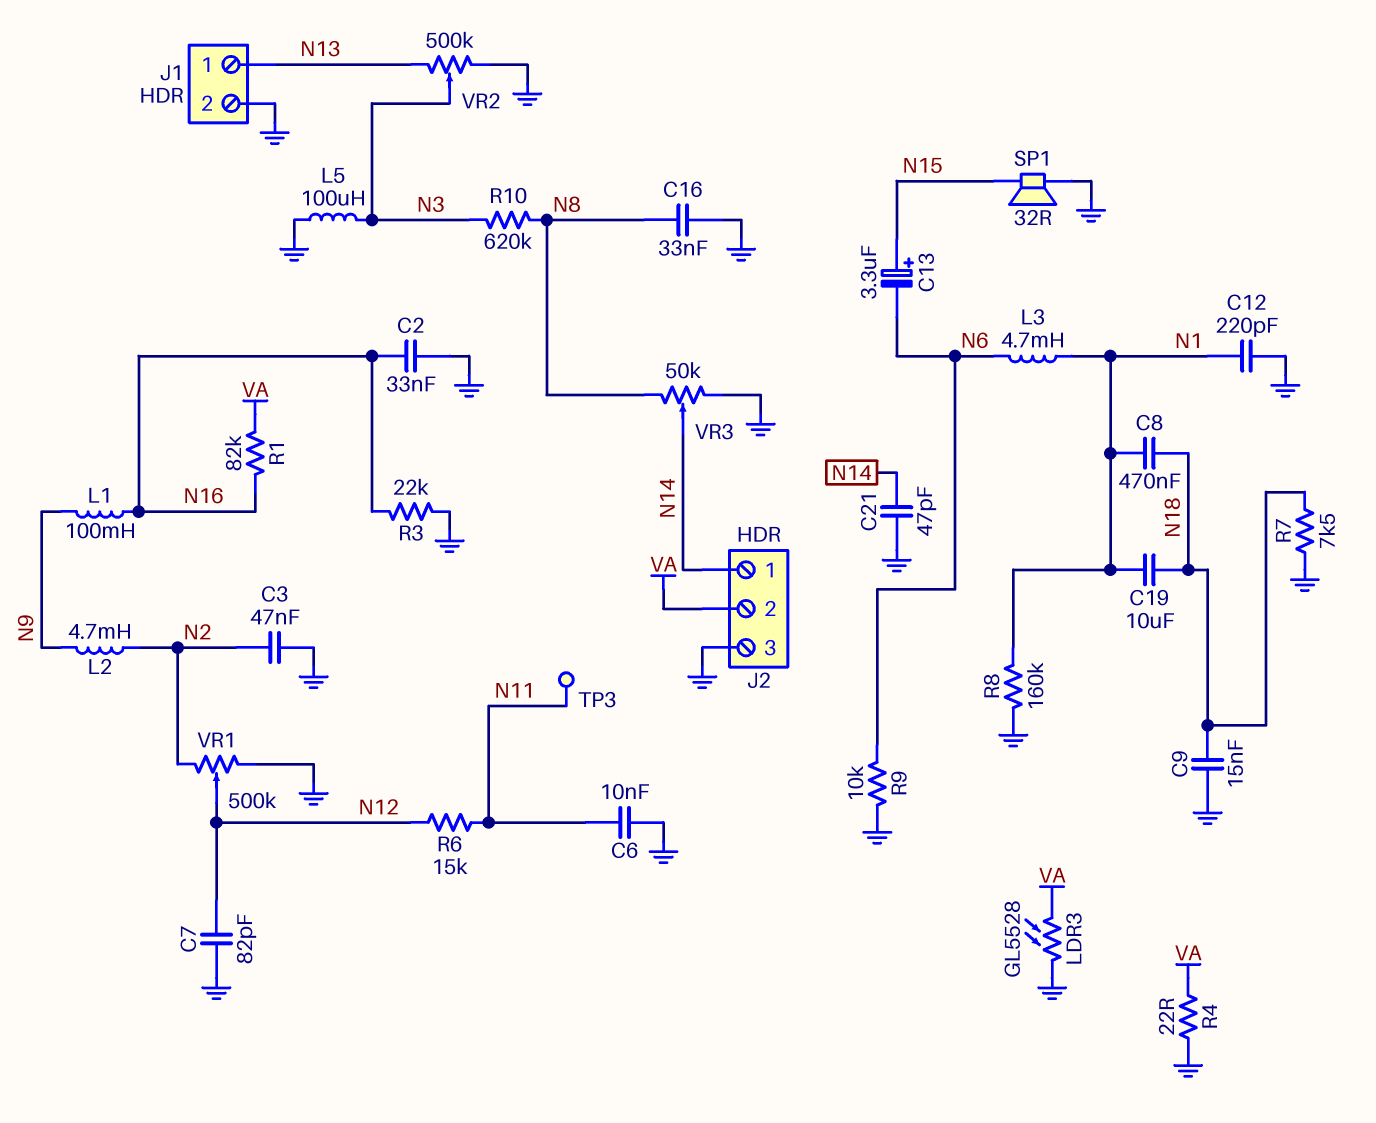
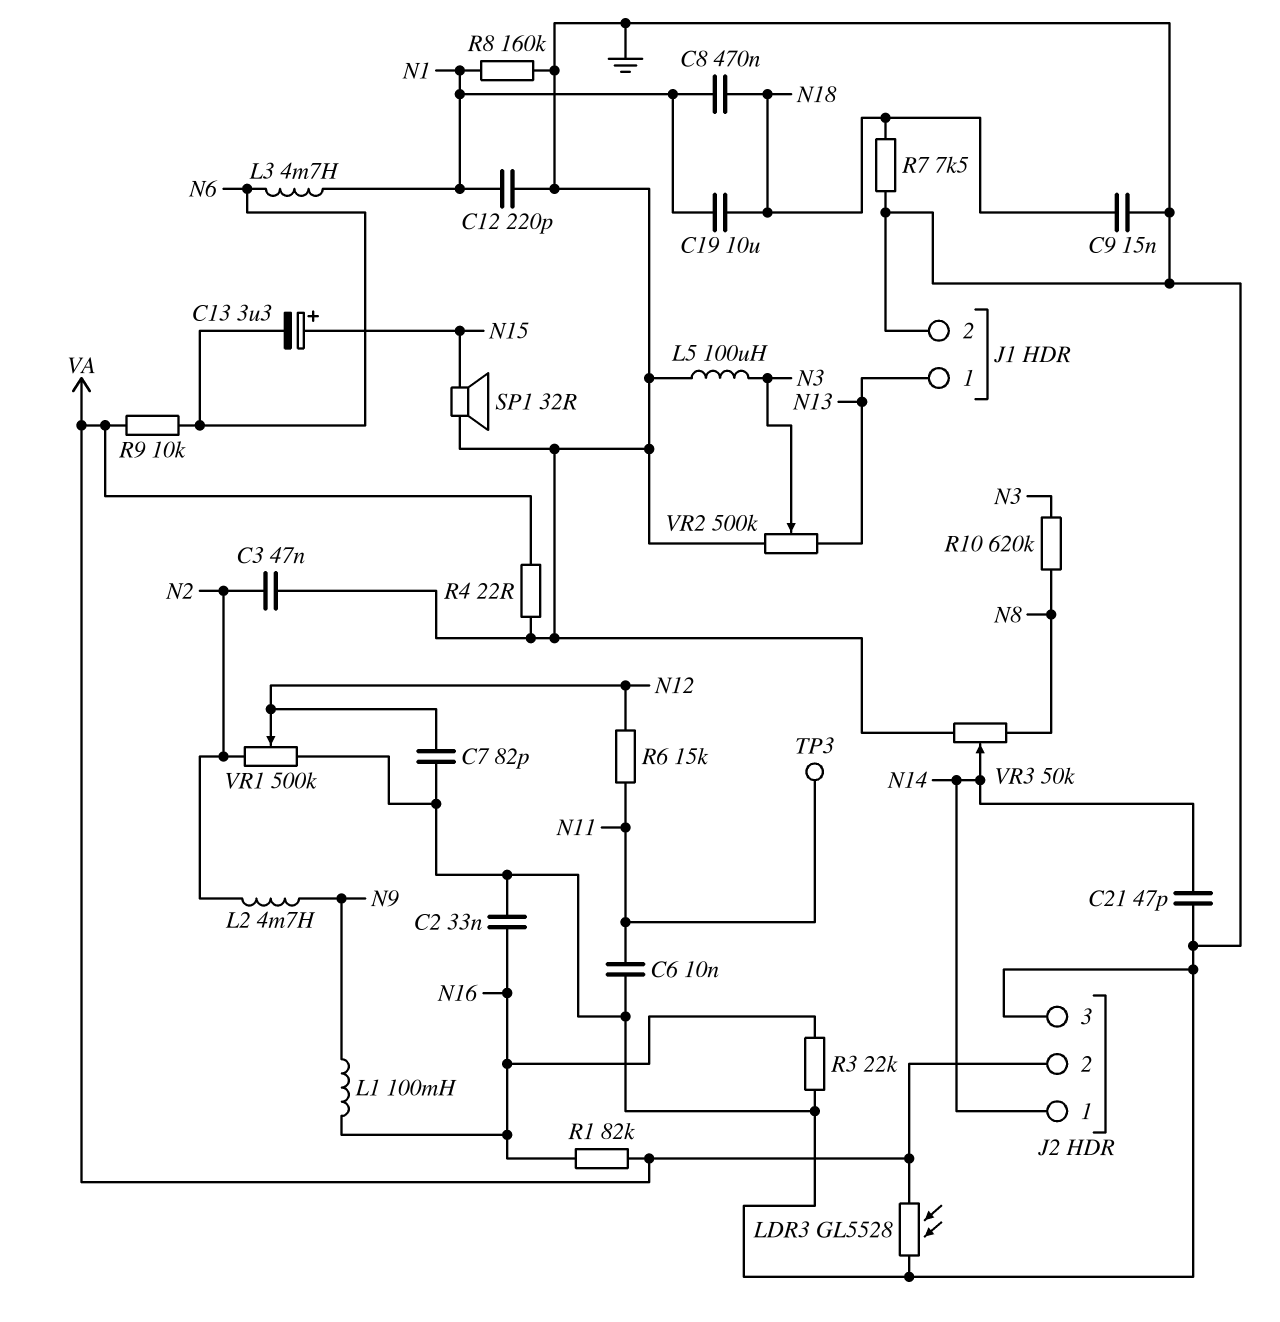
C16: 33nF (GND, N8) -> none
R9: 10k (GND, N6) -> 10k (N6, VA)

